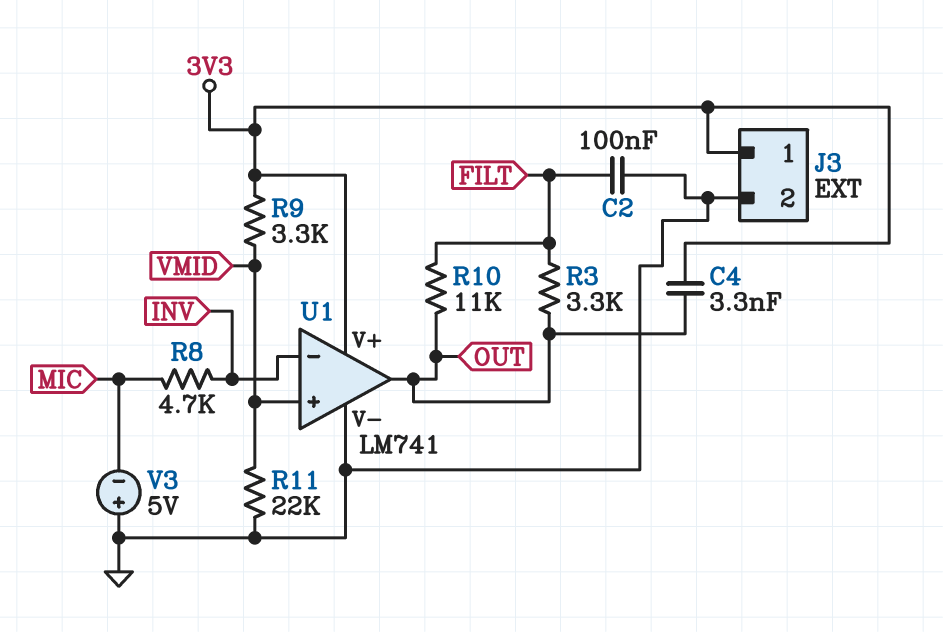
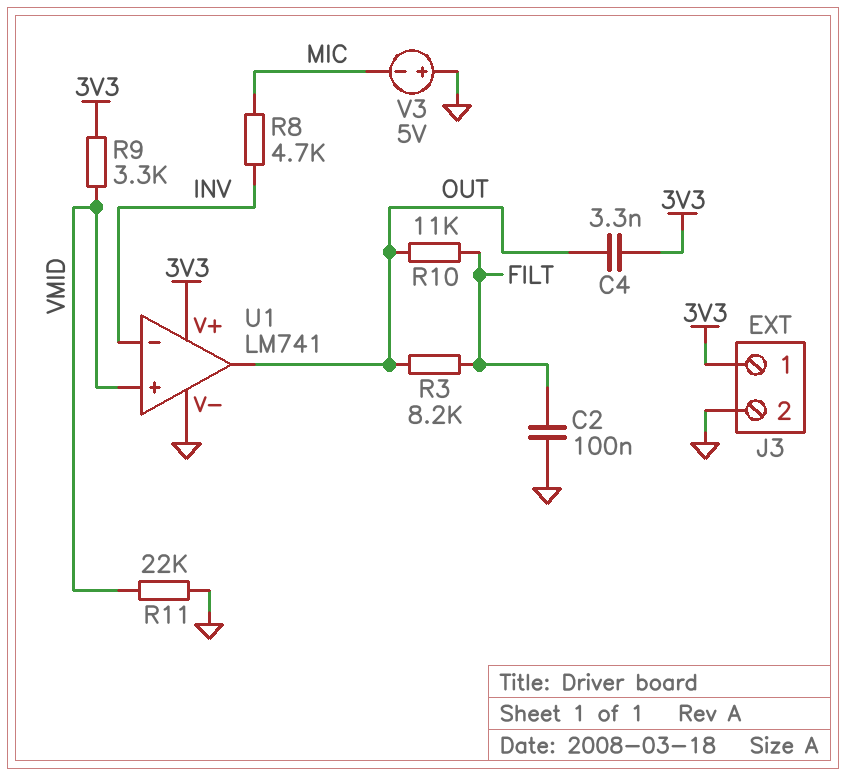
R3: 3.3k (FILT, OUT) -> 8.2k (FILT, OUT)

